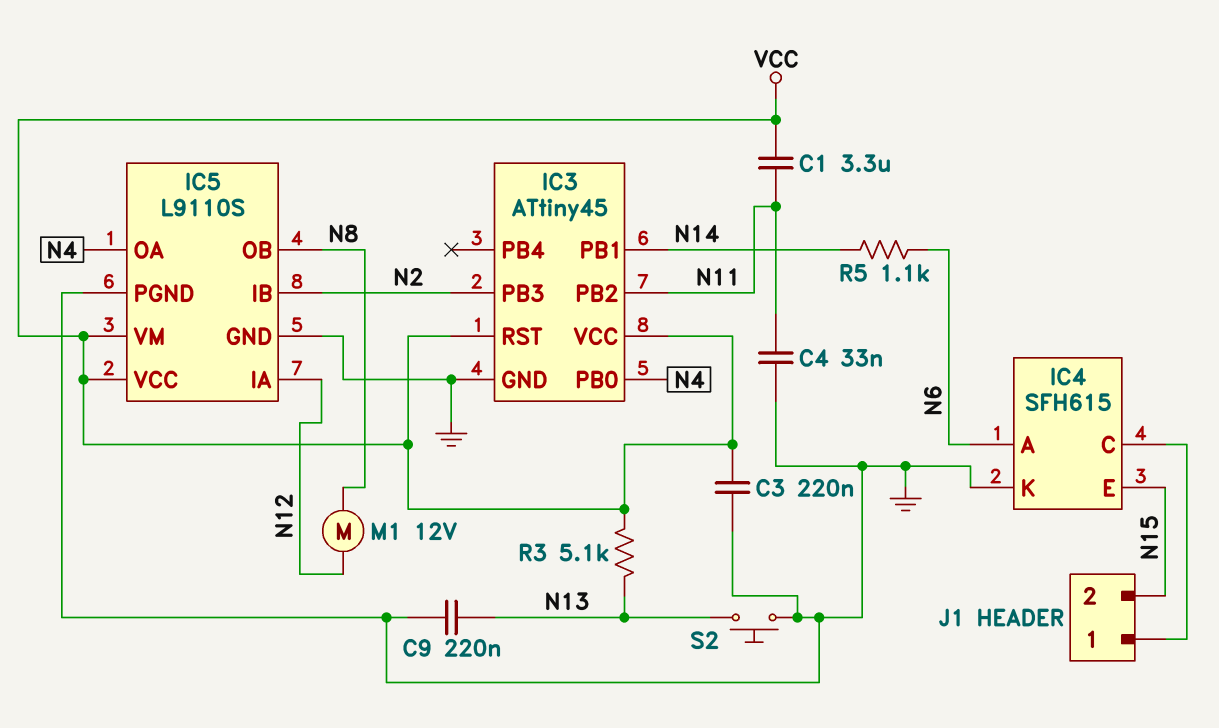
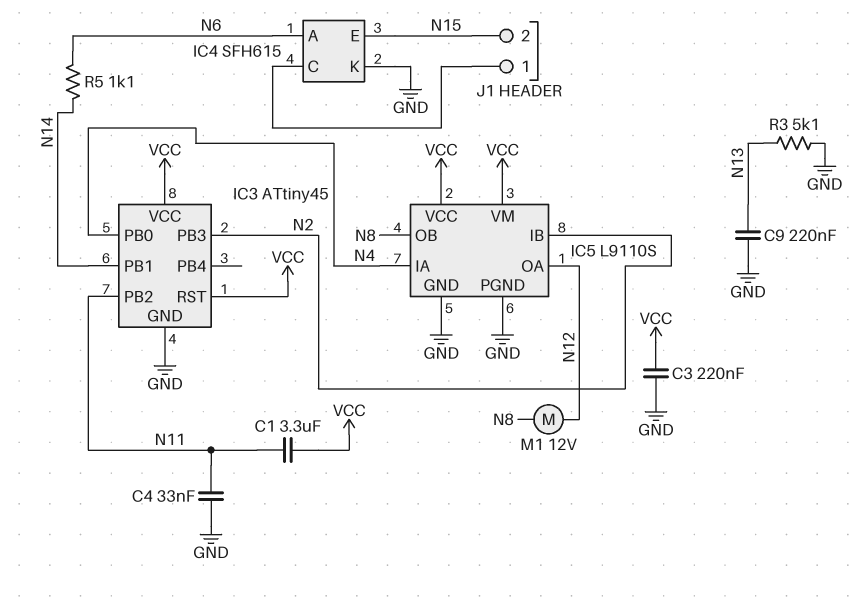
IC5 pin IA: N12 -> N4
IC5 pin OA: N4 -> N12
R3: 5.1k (N13, VCC) -> 5.1k (GND, N13)
S2: button (GND, N13) -> none

